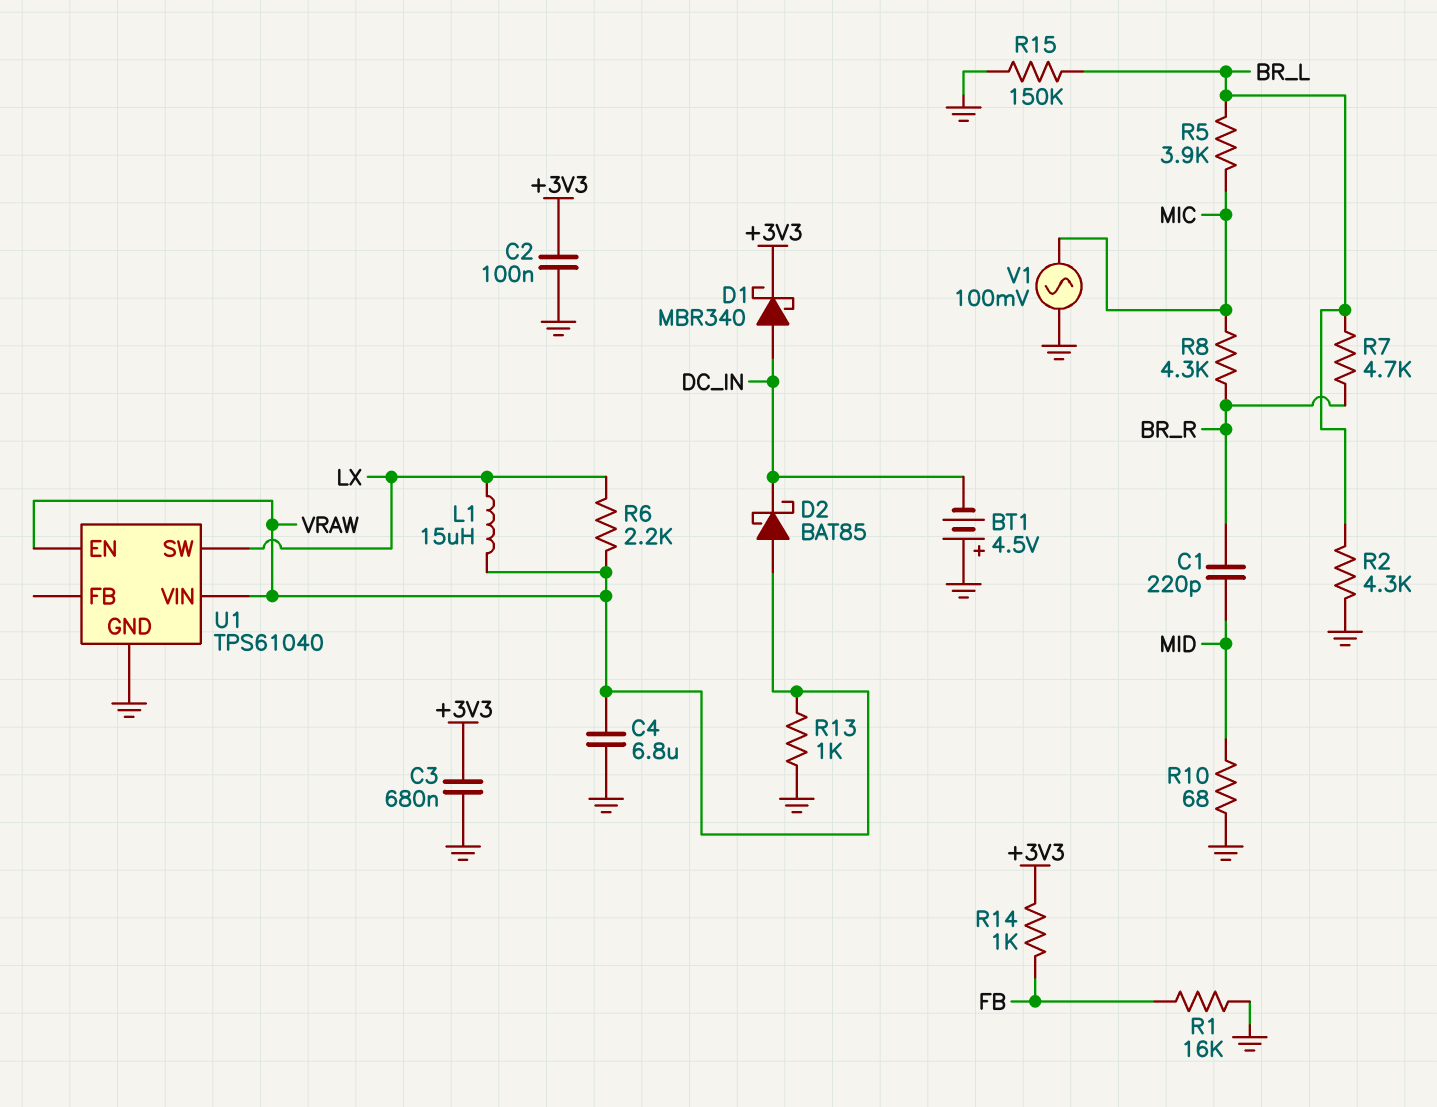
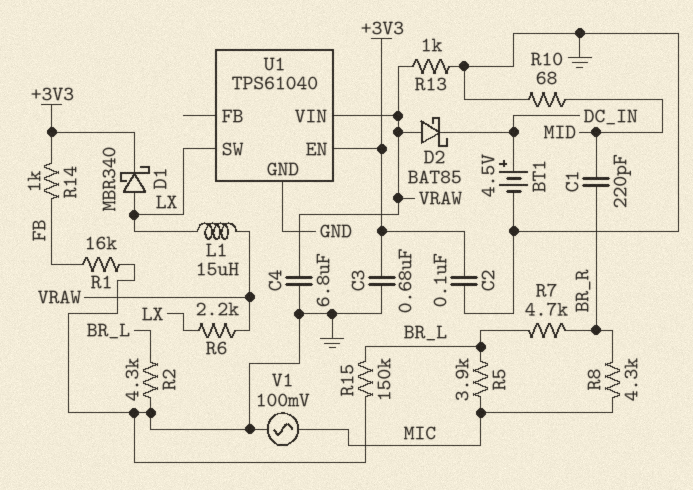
BT1: 4.5V (plus GND, minus DC_IN) -> 4.5V (plus DC_IN, minus GND)
D1: schottky MBR340 (A DC_IN, K +3V3) -> schottky MBR340 (A LX, K +3V3)
U1 pin EN: VRAW -> +3V3

